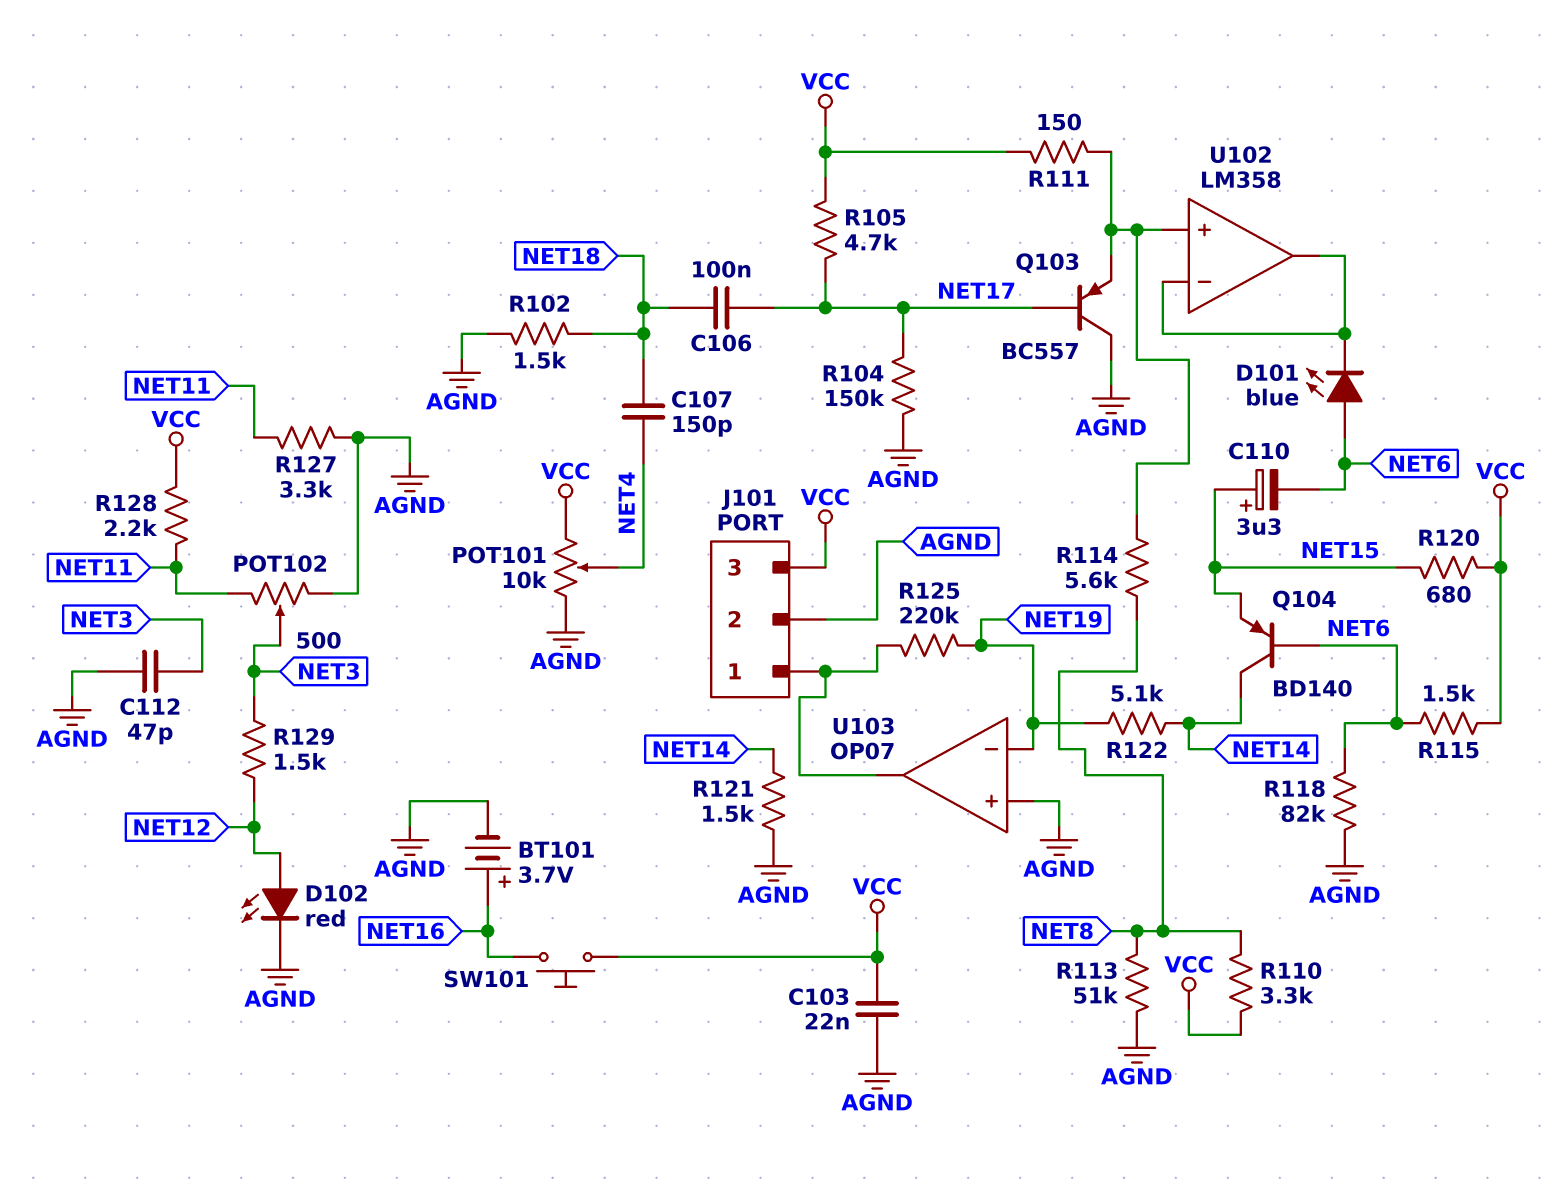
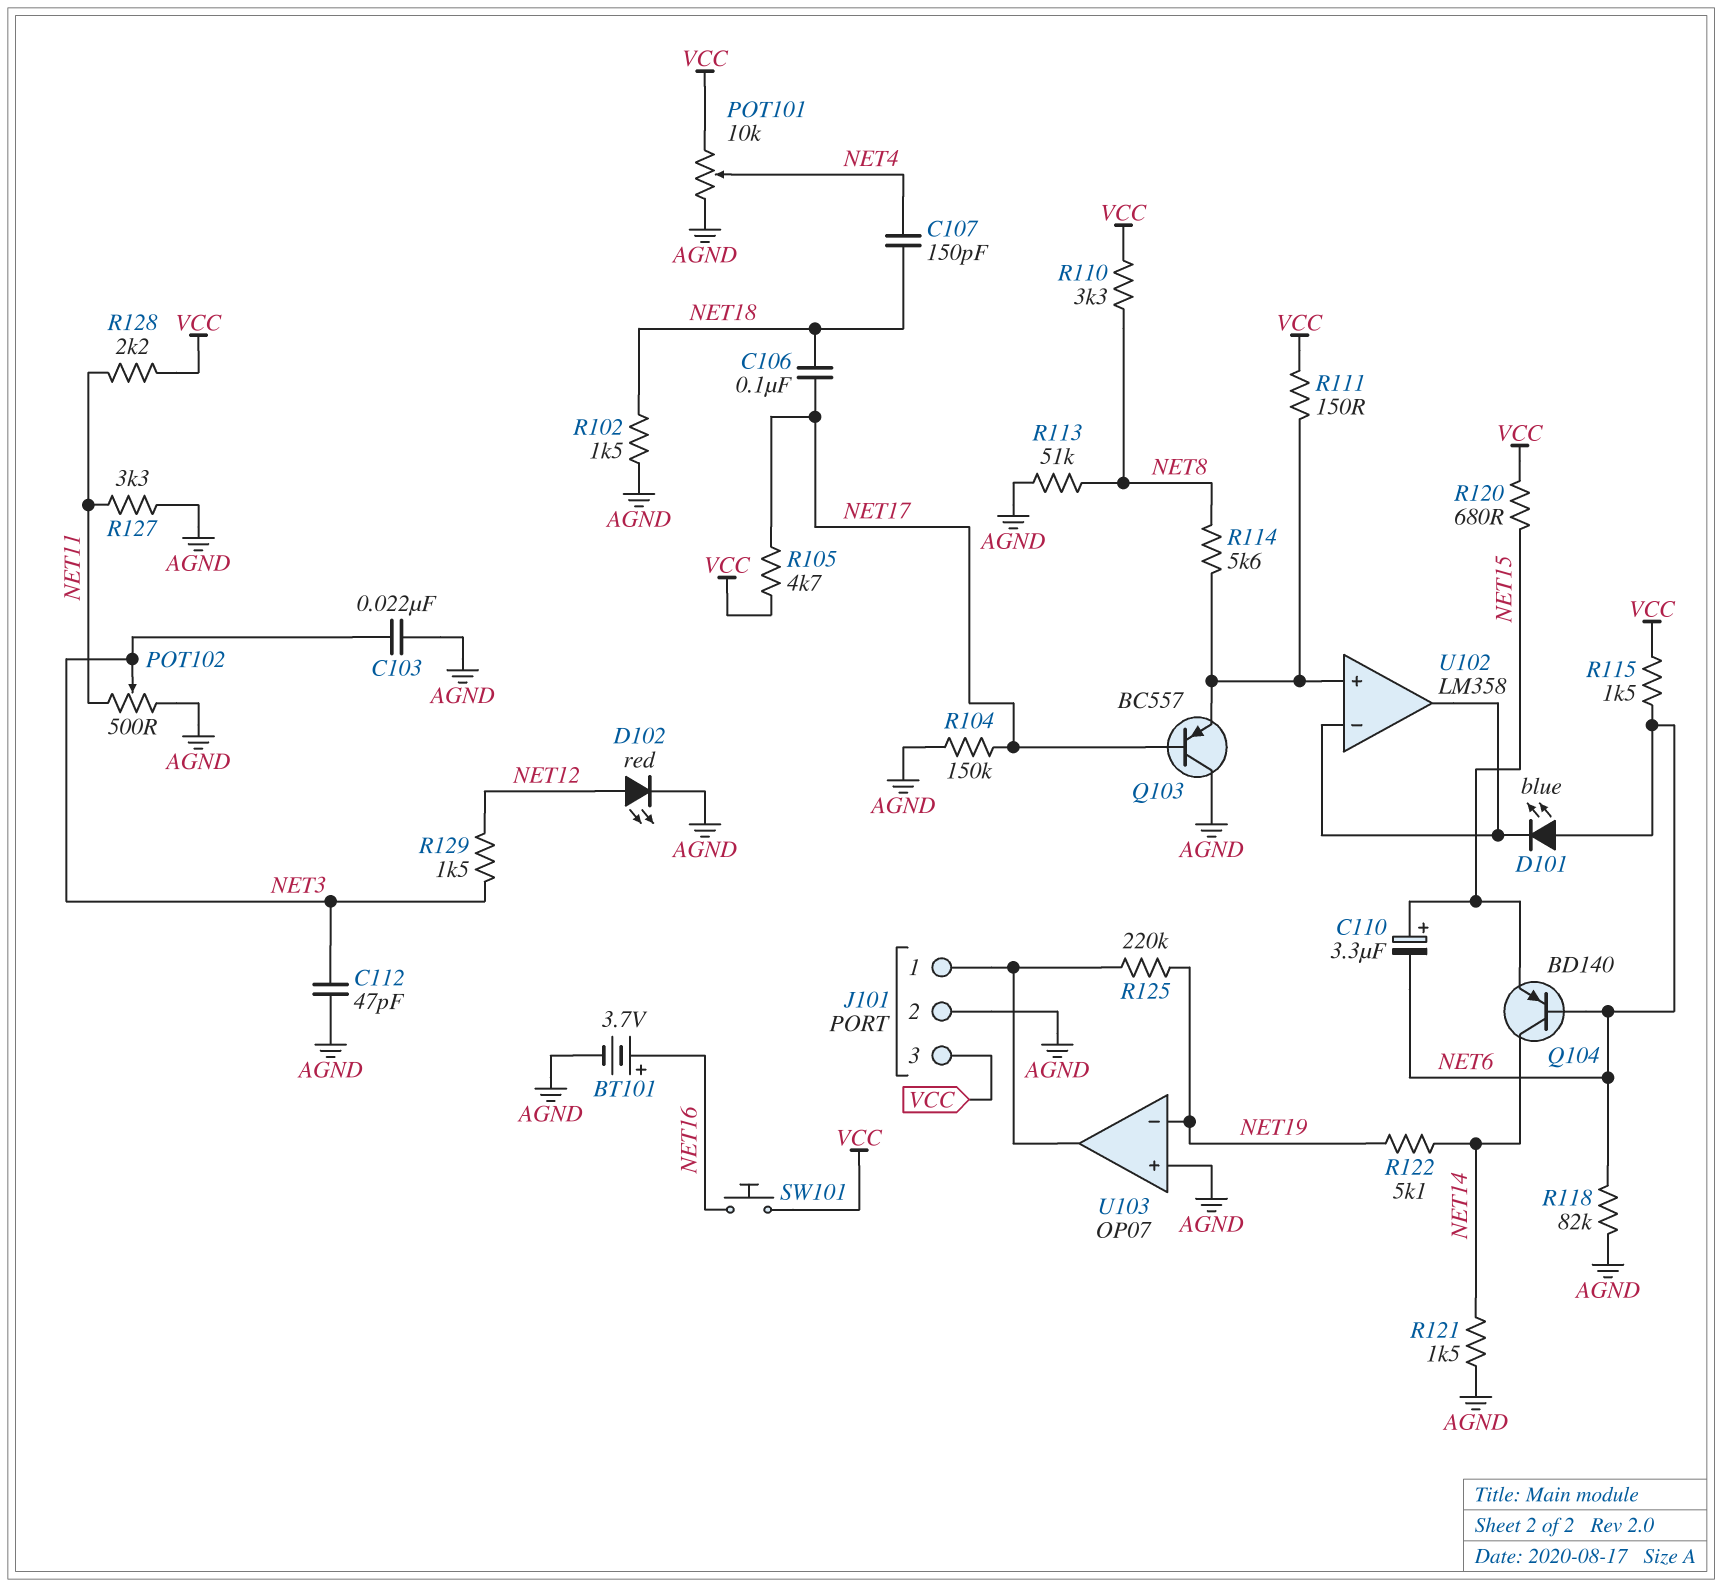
C103: 22nF (AGND, VCC) -> 22nF (AGND, NET3)

